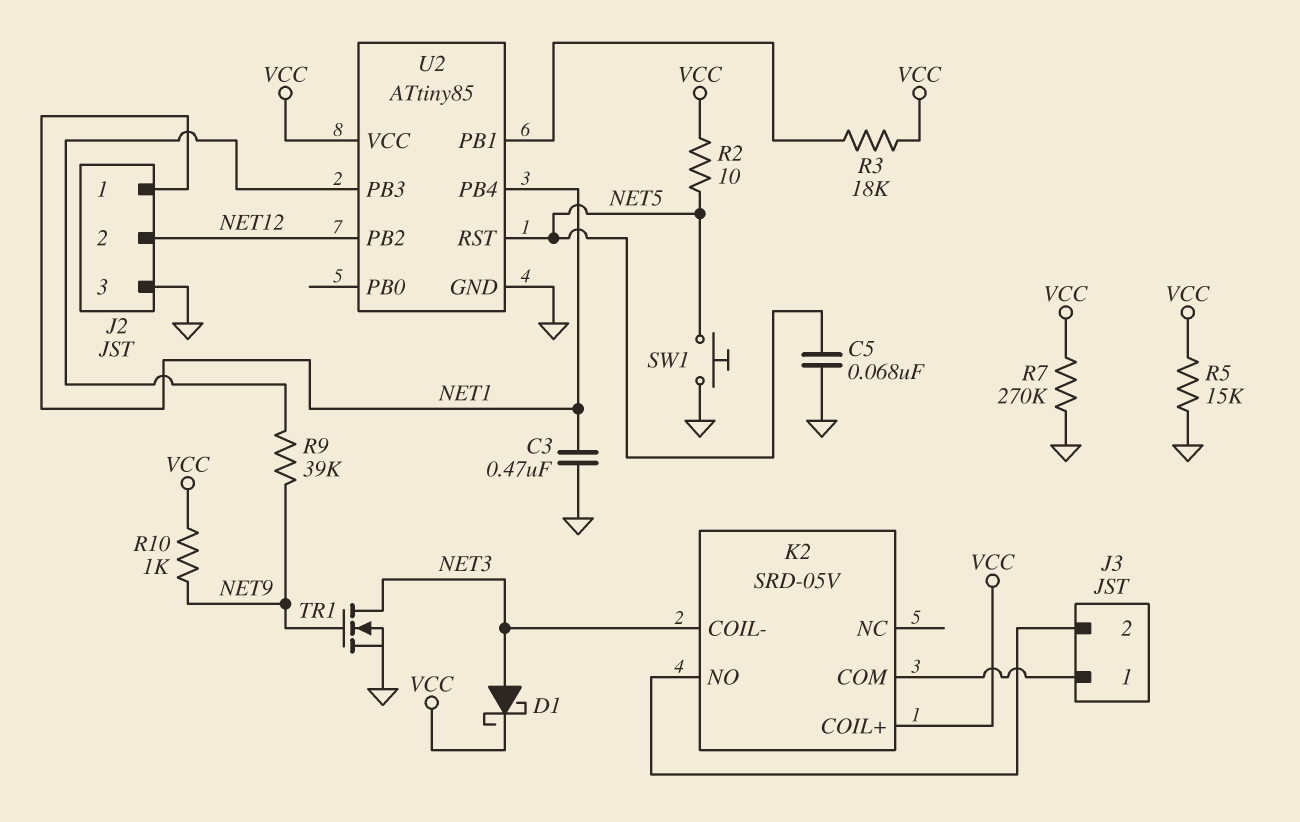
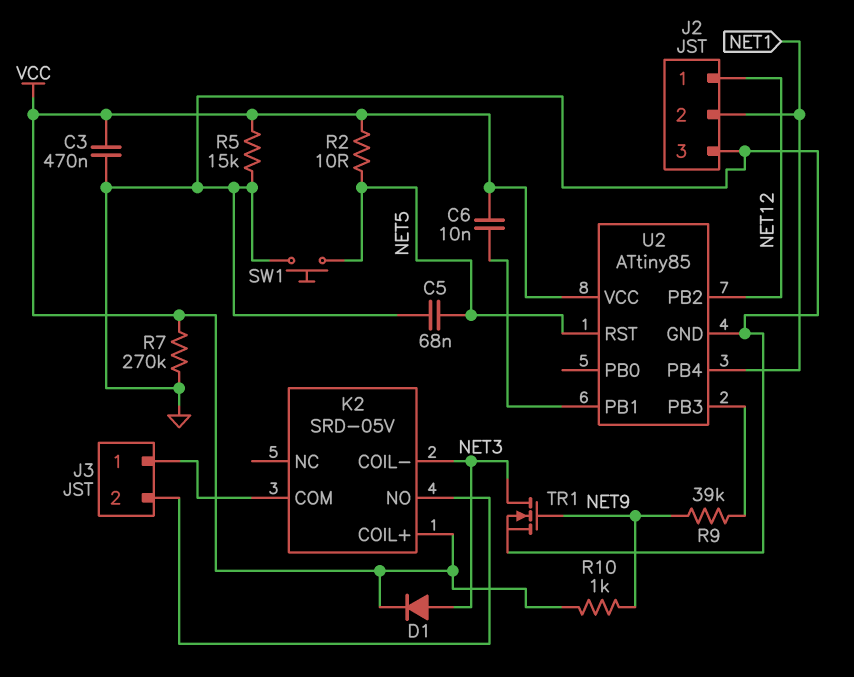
C3: 470nF (GND, NET1) -> 470nF (GND, VCC)
C6: none -> 10nF (U2/PB1, VCC)
D1: schottky (A NET3, K VCC) -> diode (A NET3, K VCC)
J2 pin 1: NET1 -> NET12
J2 pin 2: NET12 -> NET1
R3: 18k (U2/PB1, VCC) -> none

